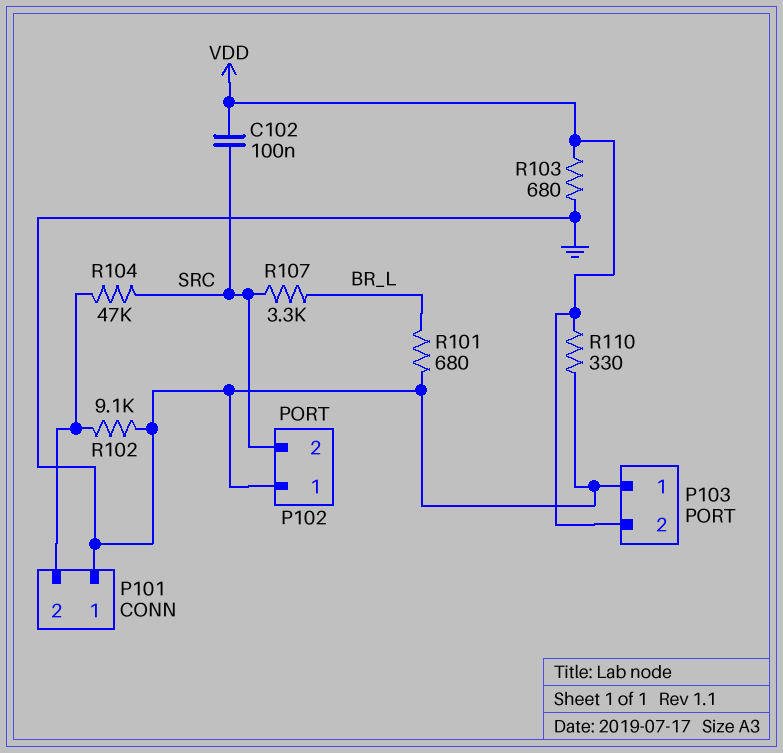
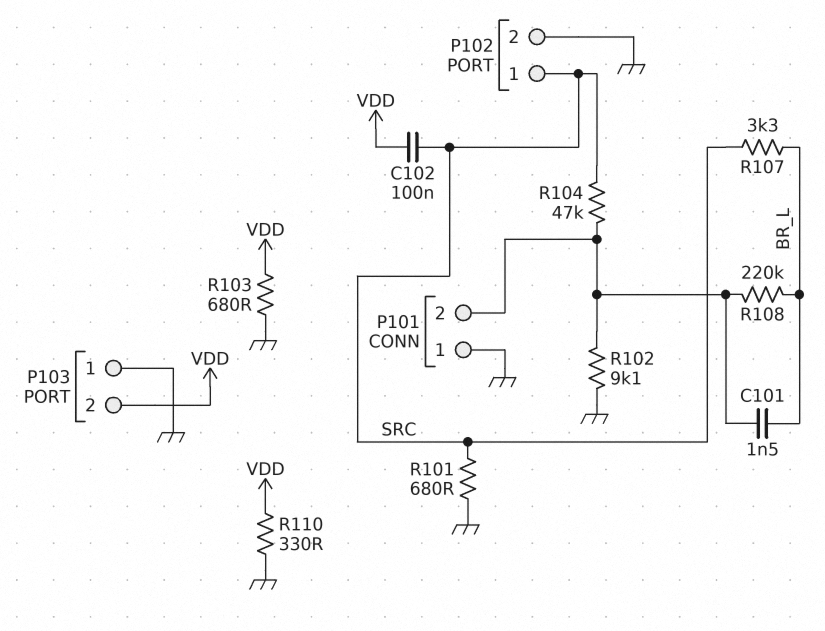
C101: none -> 1.5nF (BR_L, P101/2)
P102 pin 1: GND -> SRC
P102 pin 2: SRC -> GND
R101: 680 (BR_L, GND) -> 680 (GND, SRC)
R108: none -> 220k (BR_L, P101/2)

